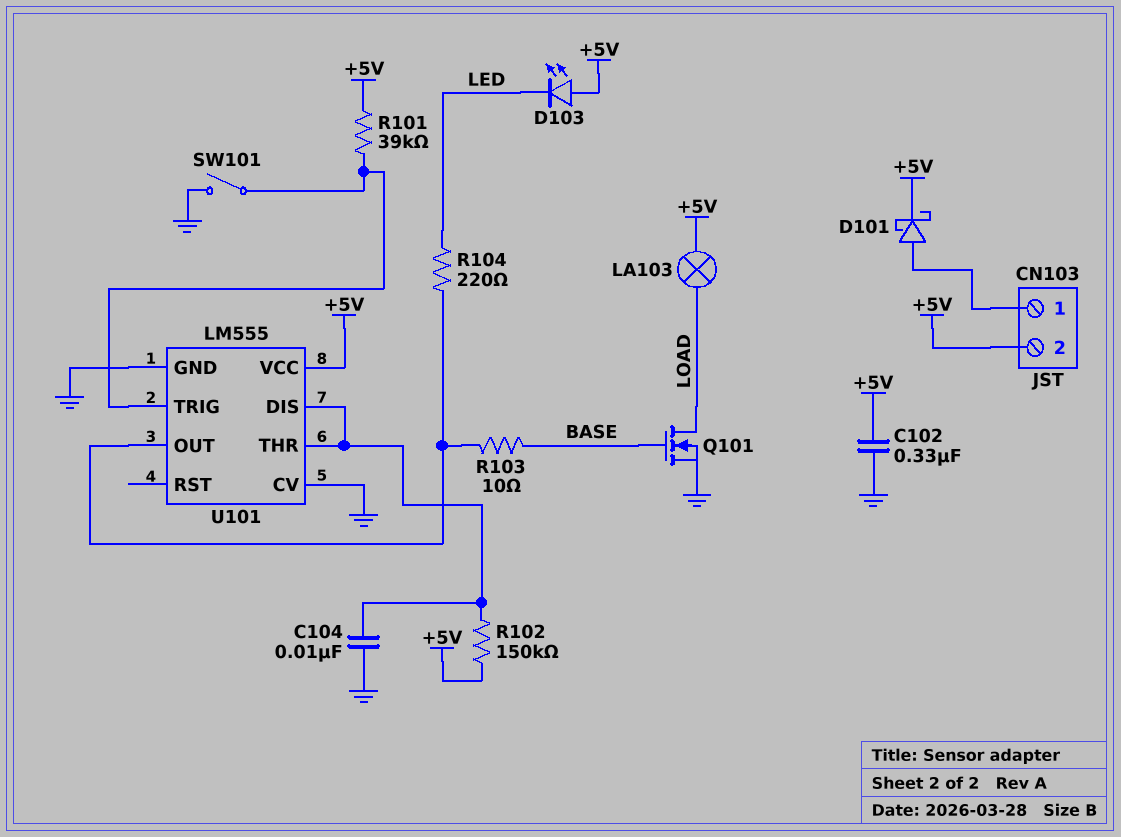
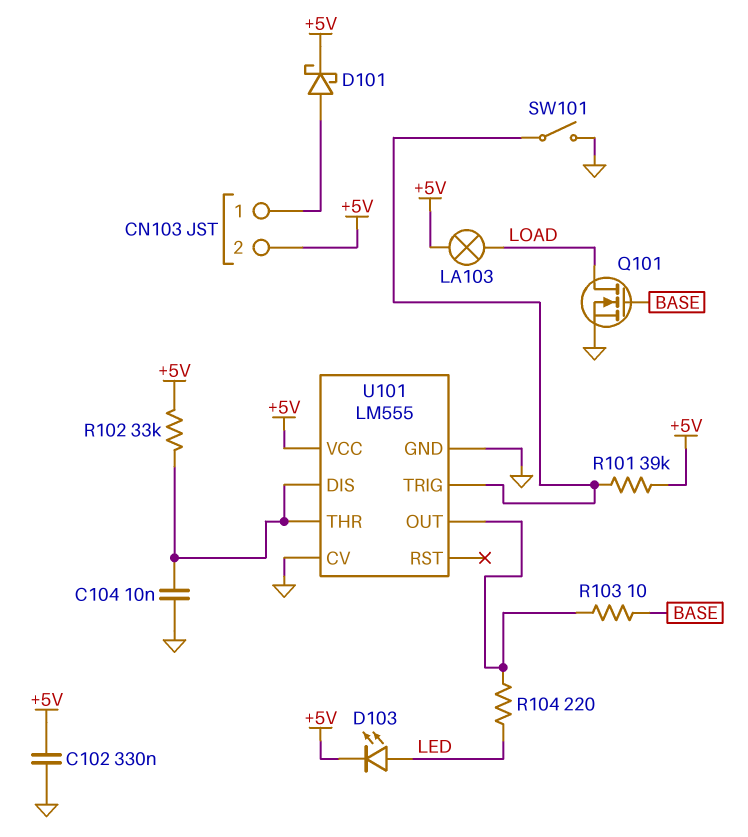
D103: LED (A +5V, K LED) -> LED (A LED, K +5V)
R102: 150k (+5V, U101/DIS) -> 33k (+5V, U101/DIS)

